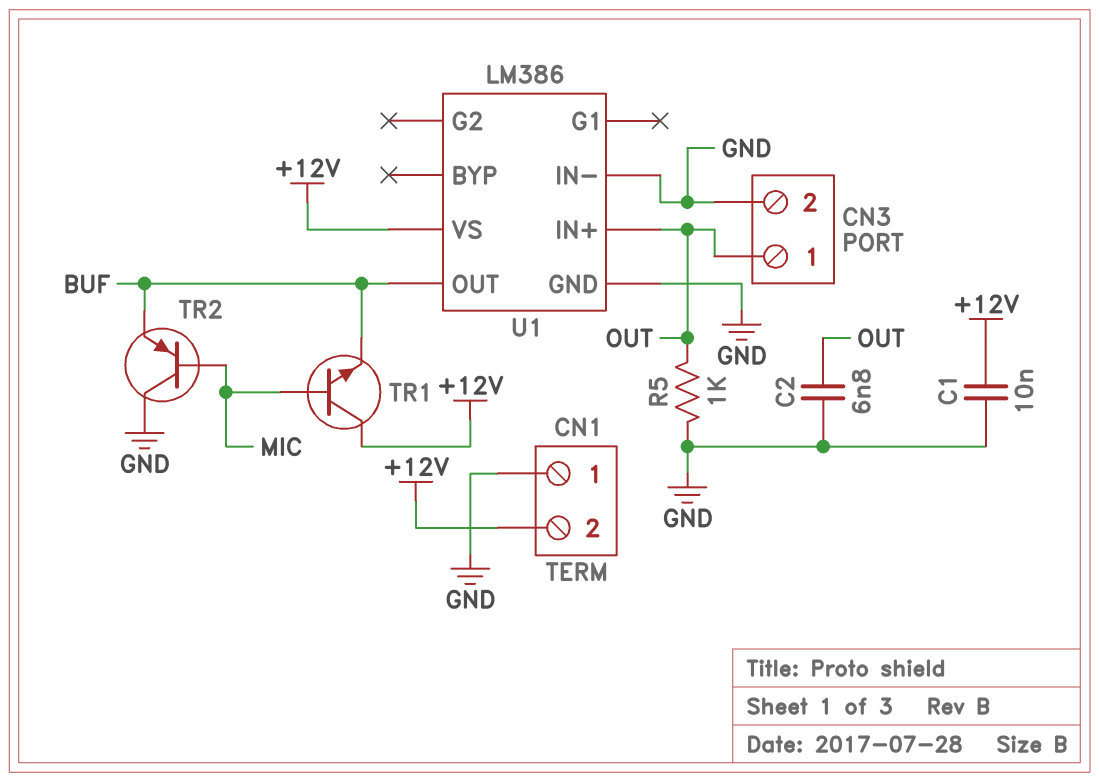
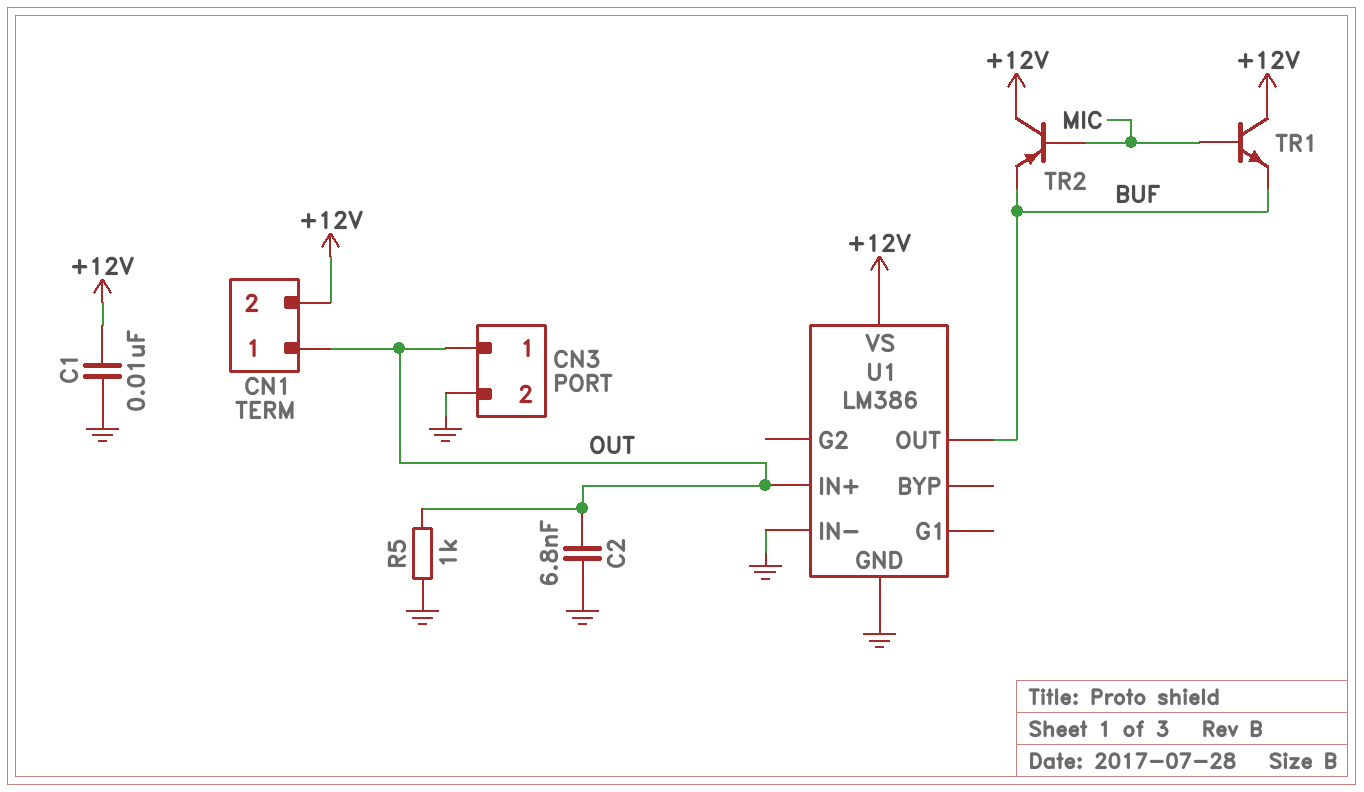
CN1 pin 1: GND -> OUT
TR2: PNP (B MIC, C GND, E BUF) -> PNP (B MIC, C +12V, E BUF)

